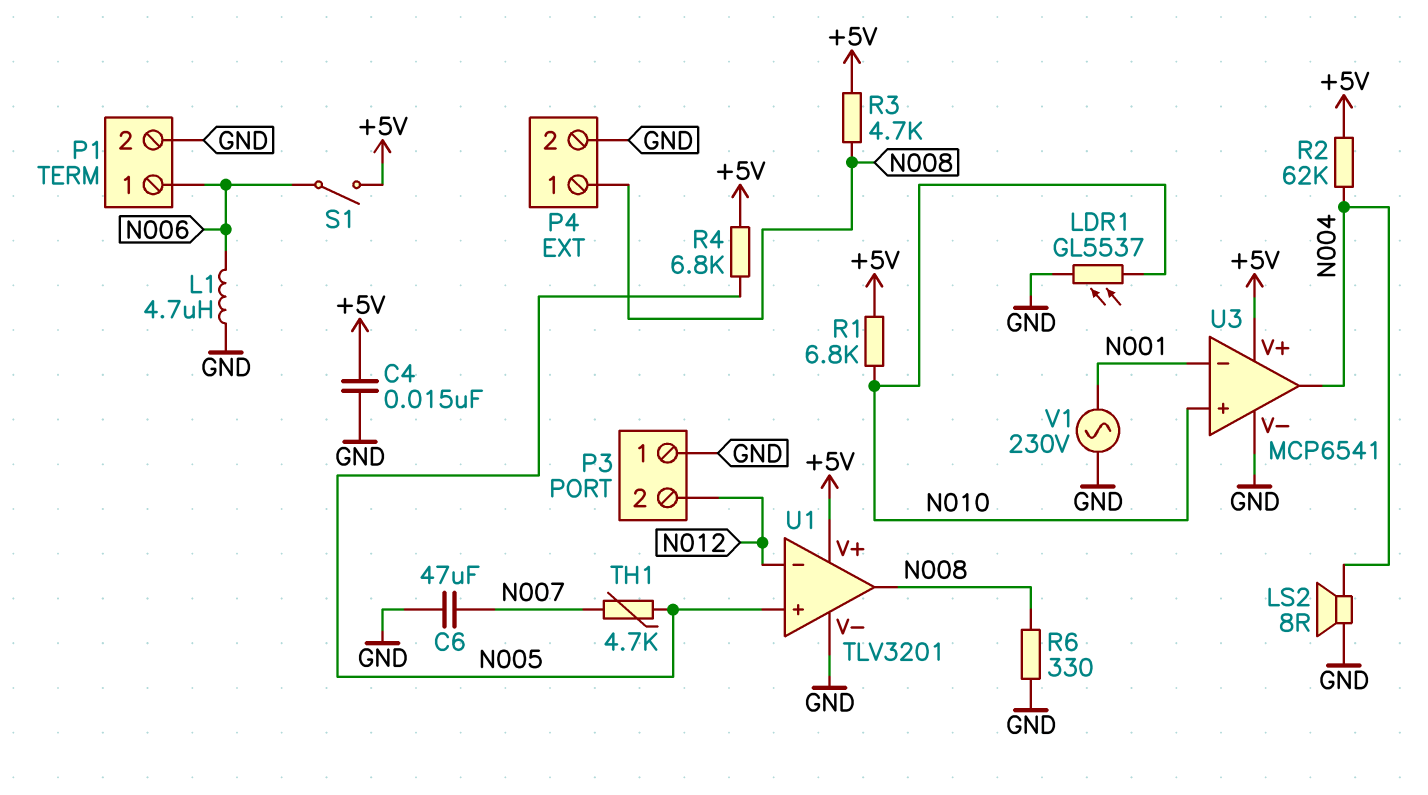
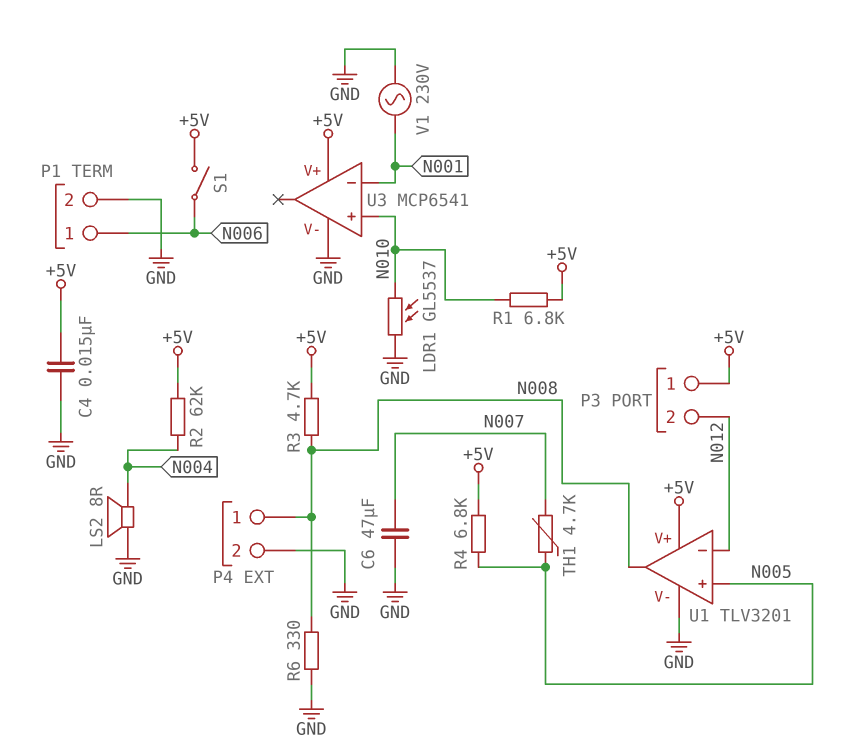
L1: 4.7uH (GND, N006) -> none
P3 pin 1: GND -> +5V
U3 pin out: N004 -> none

